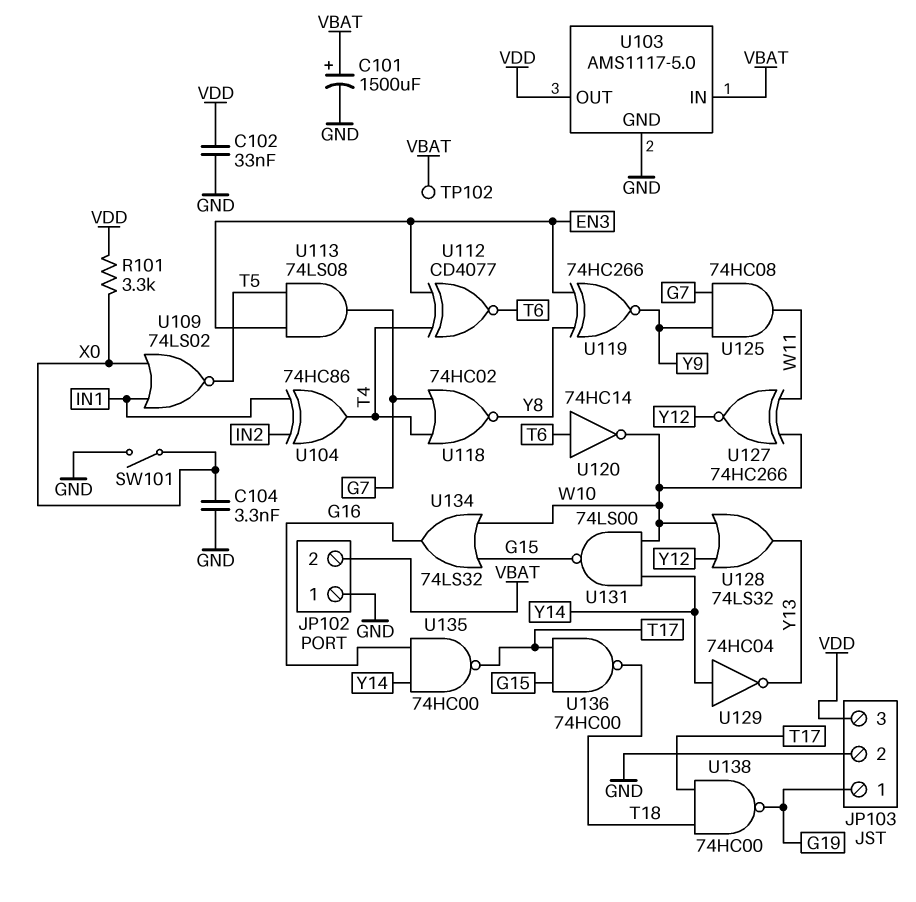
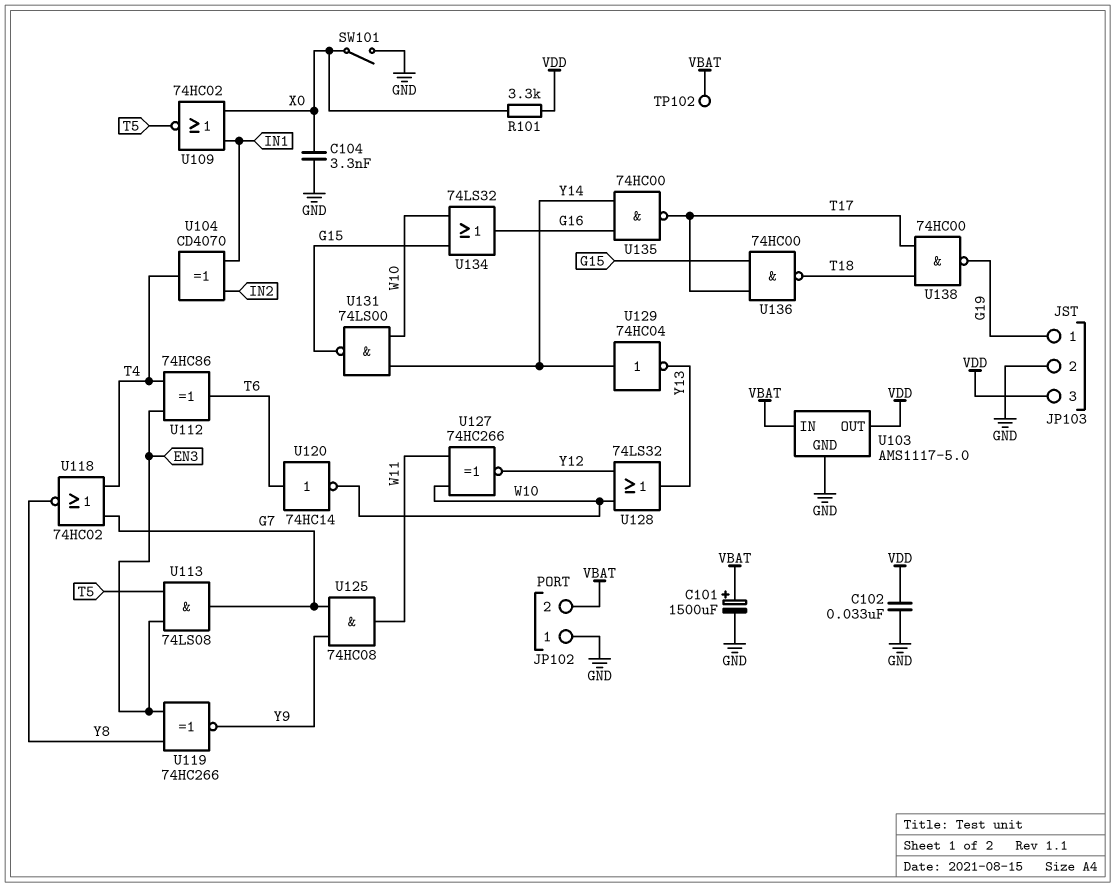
U104: XOR 74HC86 (in IN1, in IN2, out T4) -> XOR CD4070 (in IN1, in IN2, out T4)
U109: NOR 74LS02 (in IN1, in X0, out T5) -> NOR 74HC02 (in IN1, in X0, out T5)
U112: XNOR CD4077 (in EN3, in T4, out T6) -> XOR 74HC86 (in EN3, in T4, out T6)

